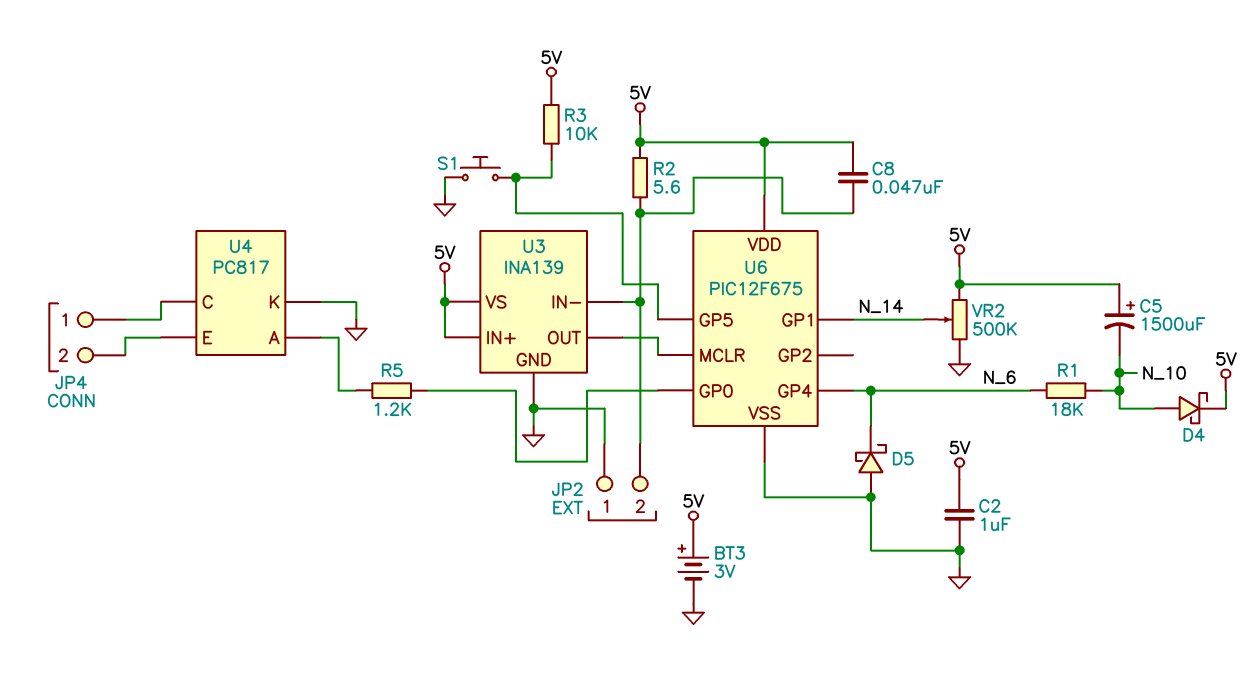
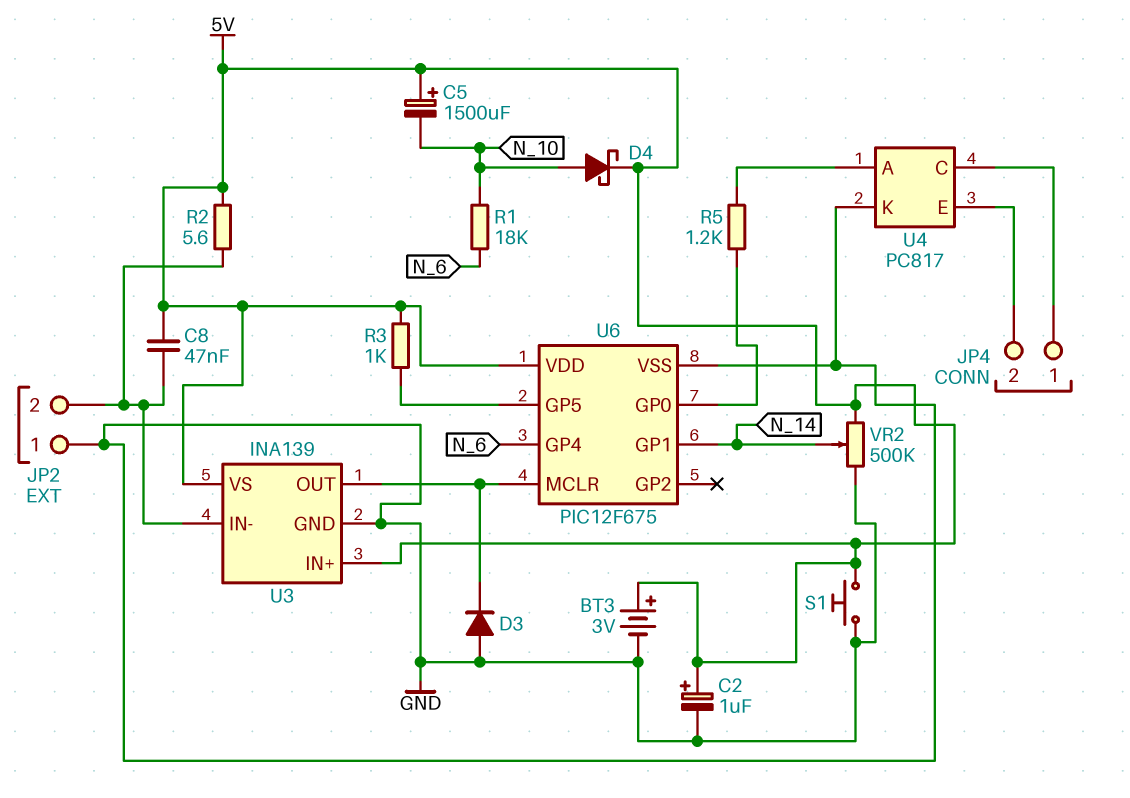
C2: 1uF (5V, GND) -> 1uF (plus 5V, minus GND)
D3: none -> diode (A GND, K U3/OUT)
D5: schottky (A GND, K N_6) -> none
R3: 10k (5V, U6/GP5) -> 1k (5V, U6/GP5)
S1: button (GND, U6/GP5) -> button (5V, GND)

